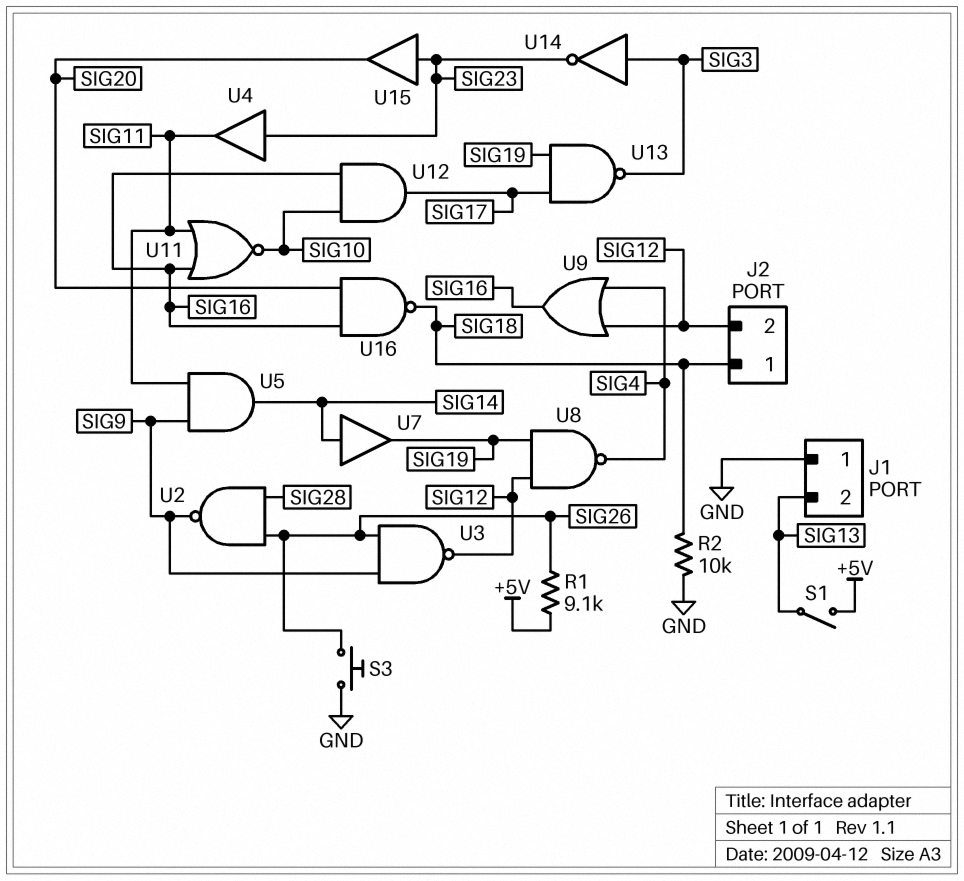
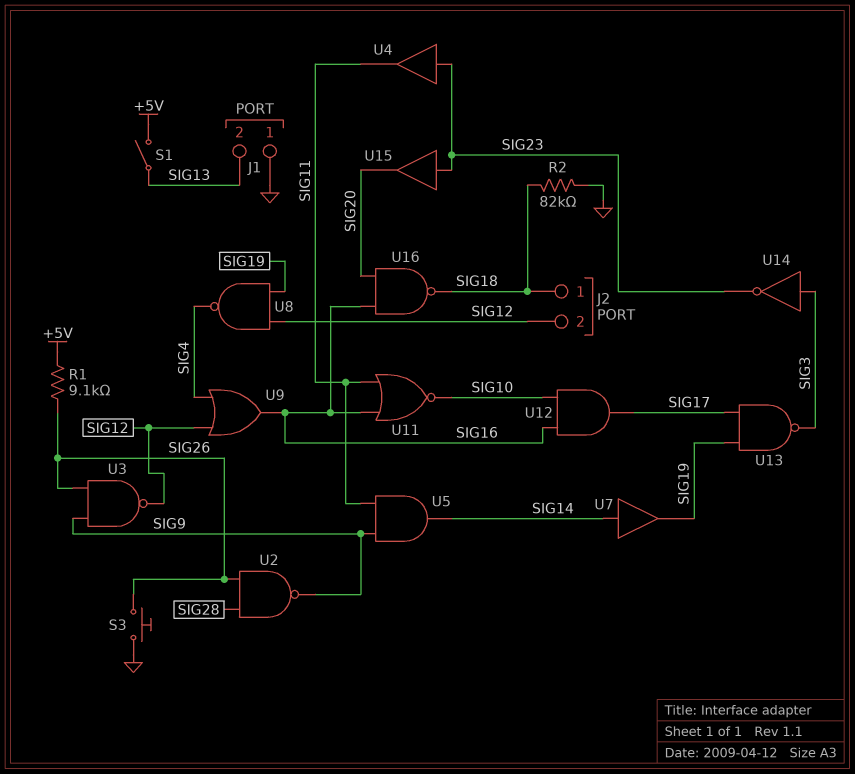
R2: 10k (GND, SIG18) -> 82k (GND, SIG18)

